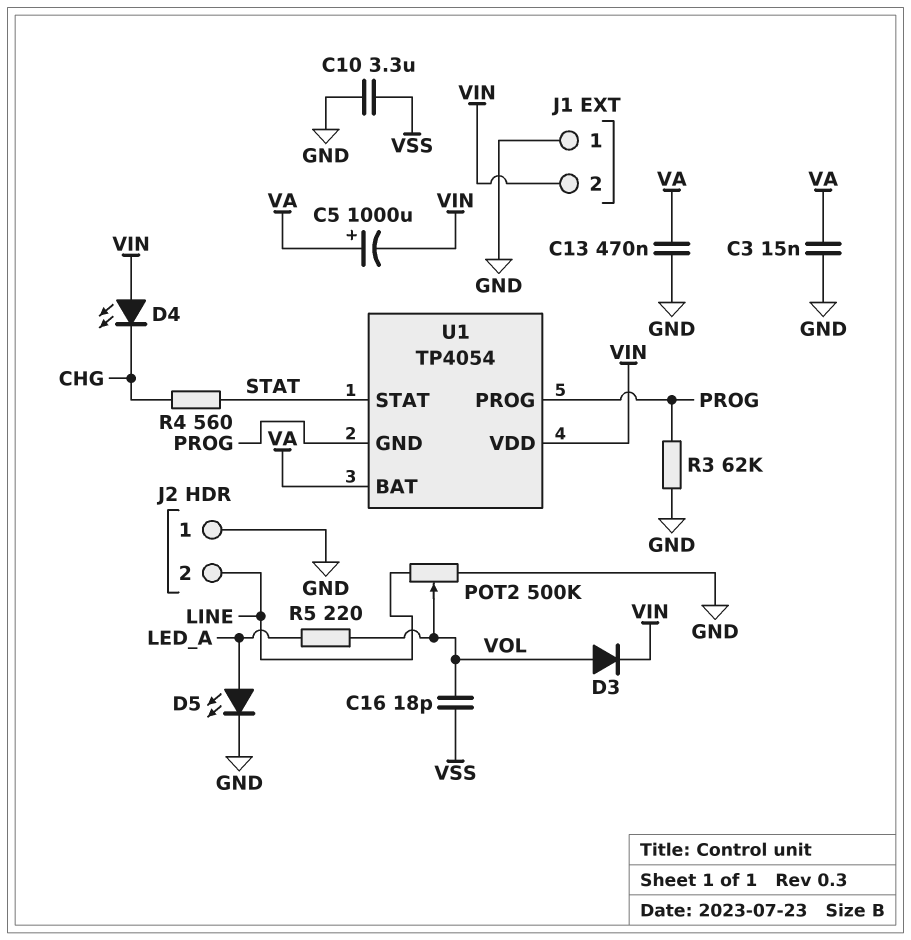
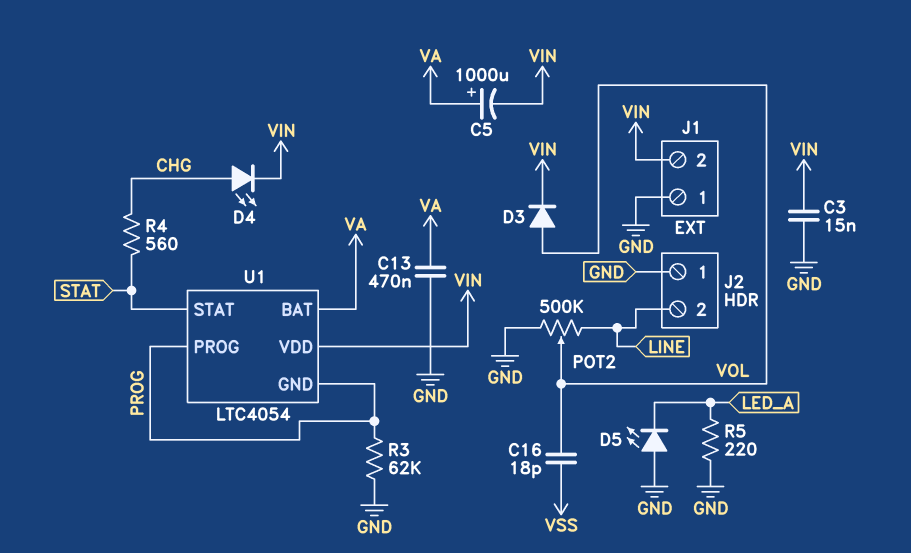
C3: 15nF (GND, VA) -> 15nF (GND, VIN)
C10: 3.3uF (GND, VSS) -> none
D4: LED (A VIN, K CHG) -> LED (A CHG, K VIN)
D5: LED (A LED_A, K GND) -> LED (A GND, K LED_A)
R5: 220 (LED_A, VOL) -> 220 (GND, LED_A)
U1: TP4054 -> LTC4054

